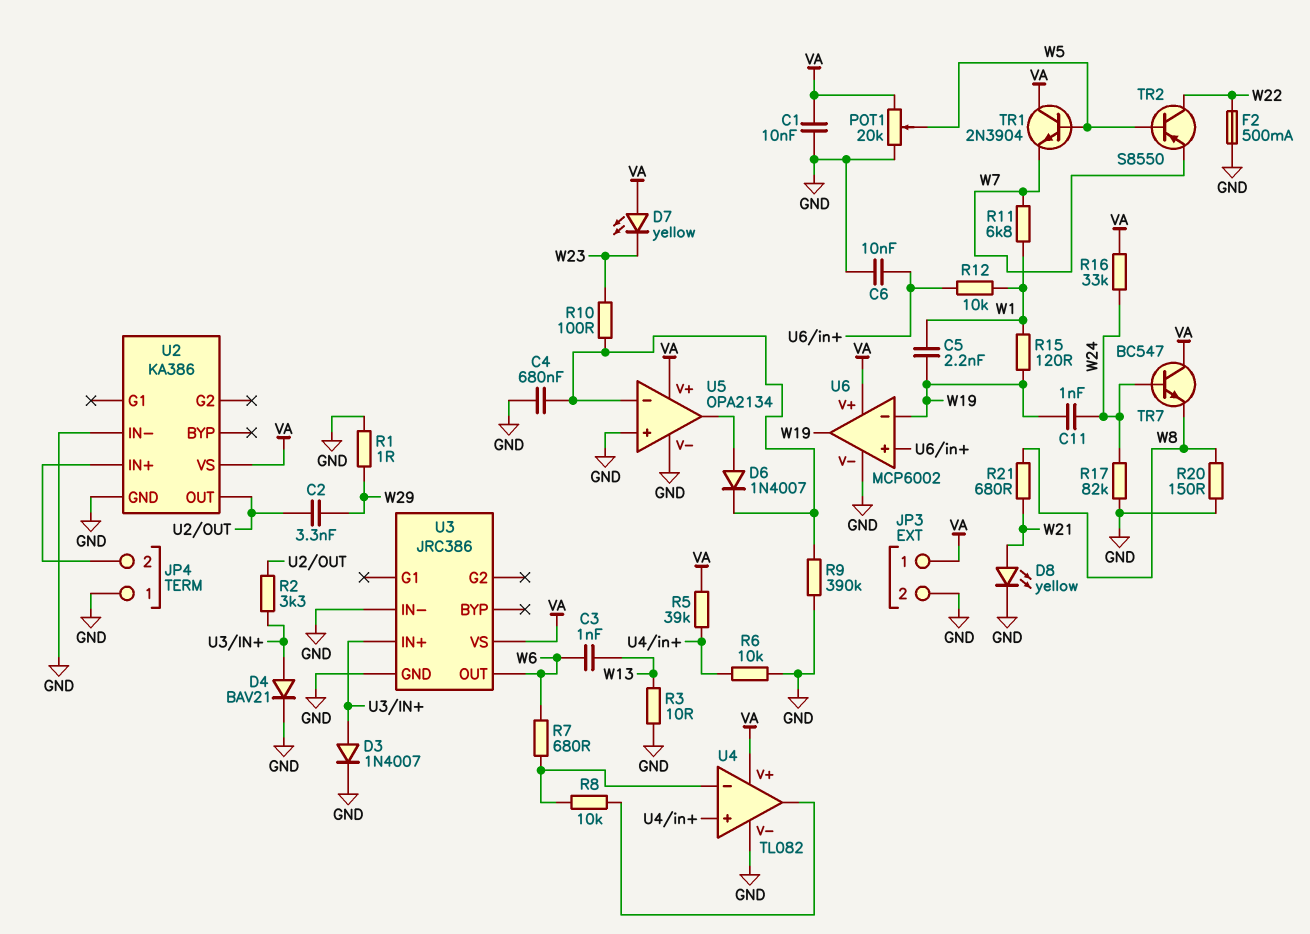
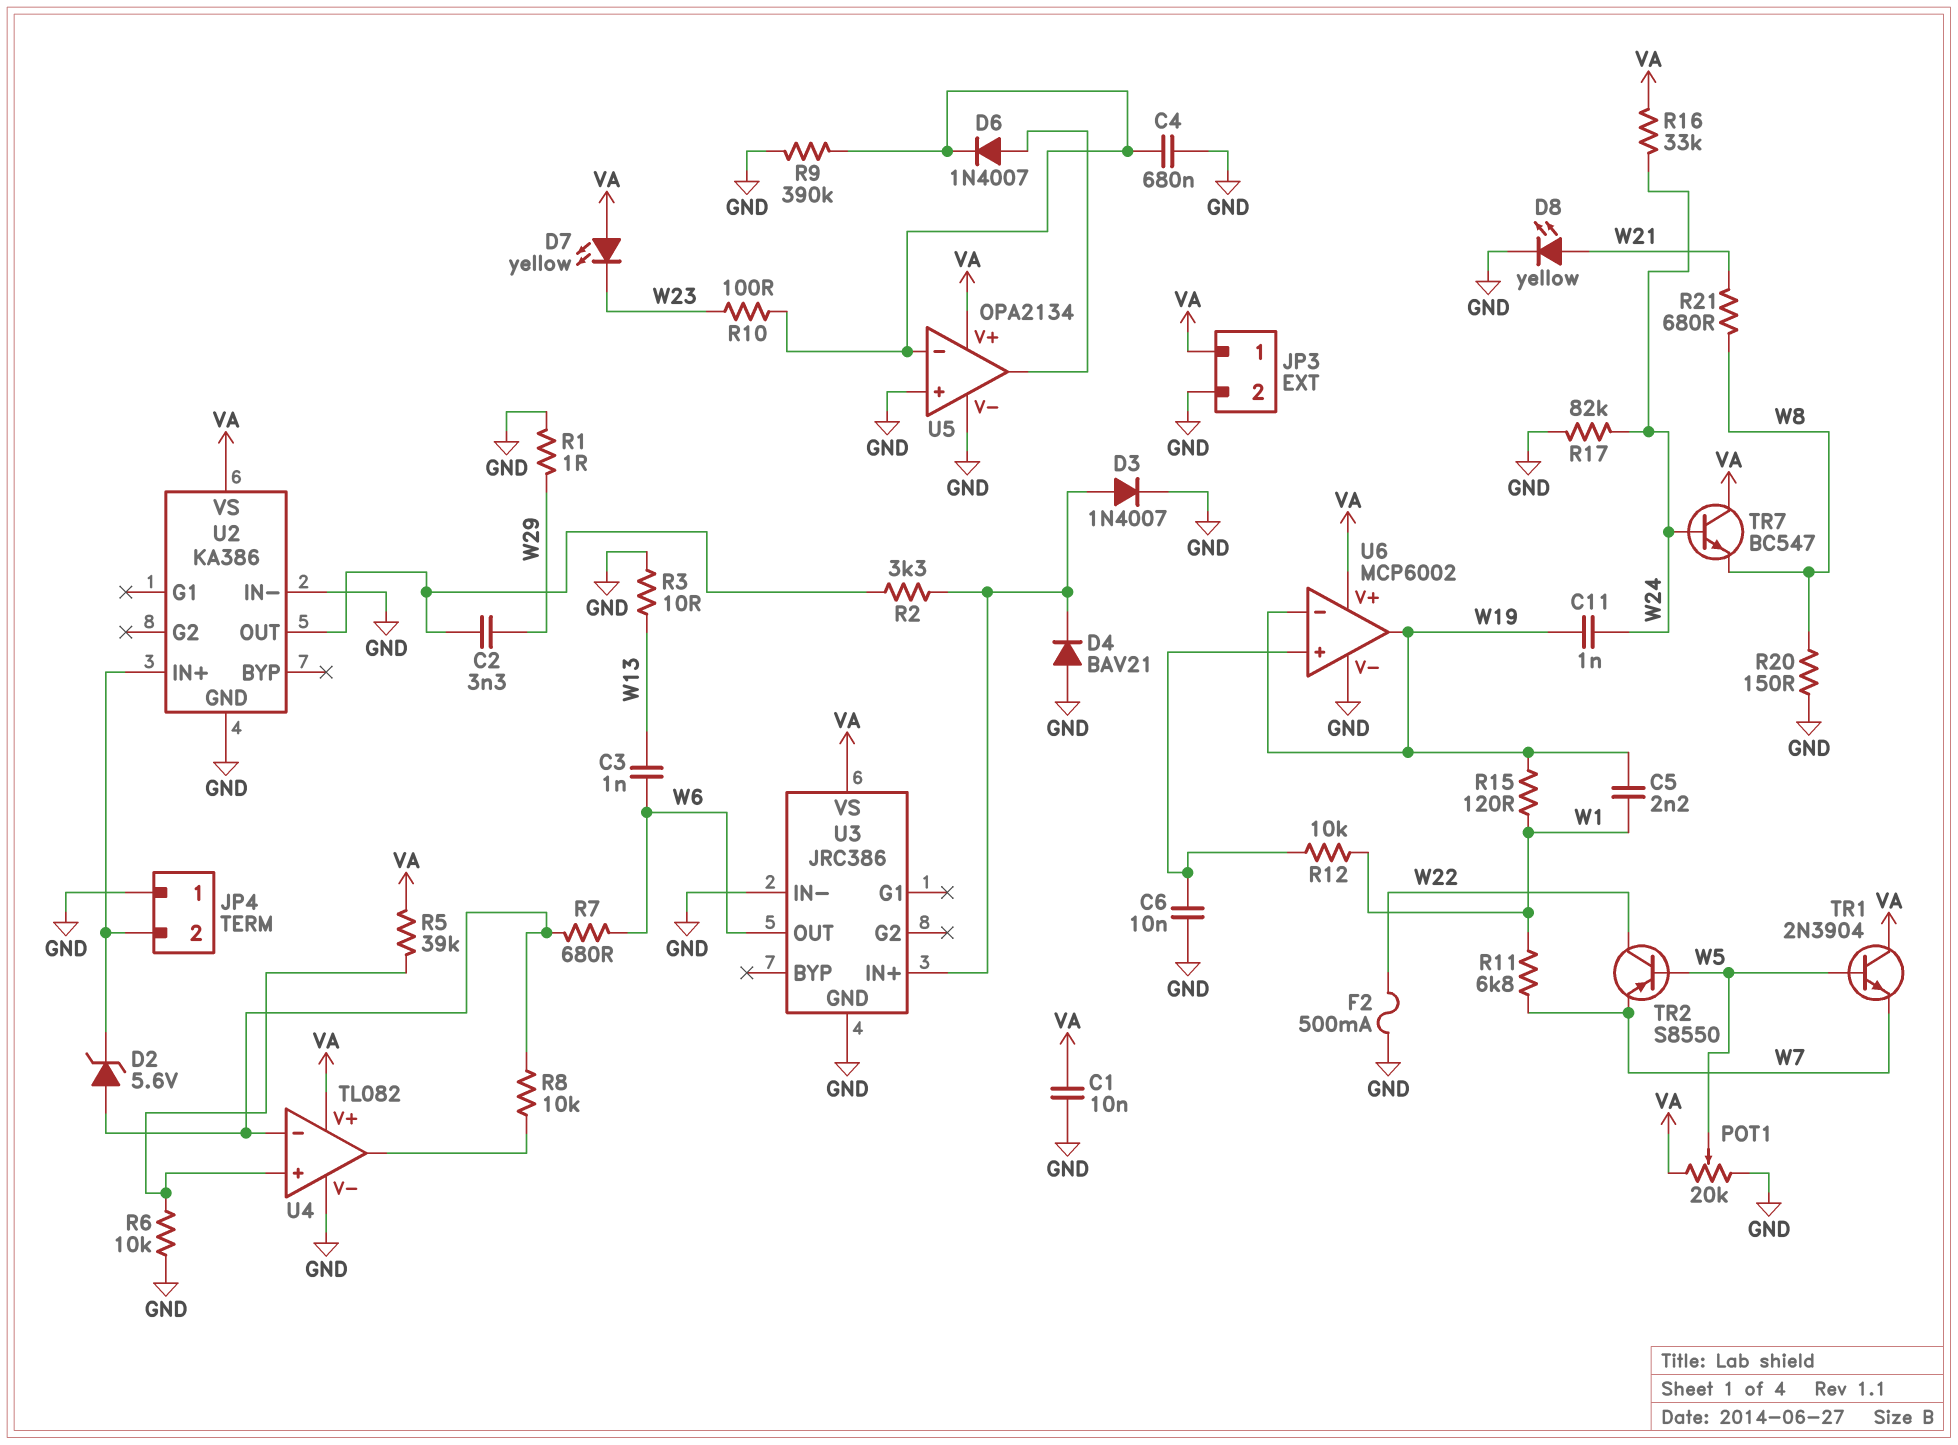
D2: none -> zener 5.6V (A U4/in-, K JP4/2)
D4: diode BAV21 (A U3/IN+, K GND) -> diode BAV21 (A GND, K U3/IN+)

